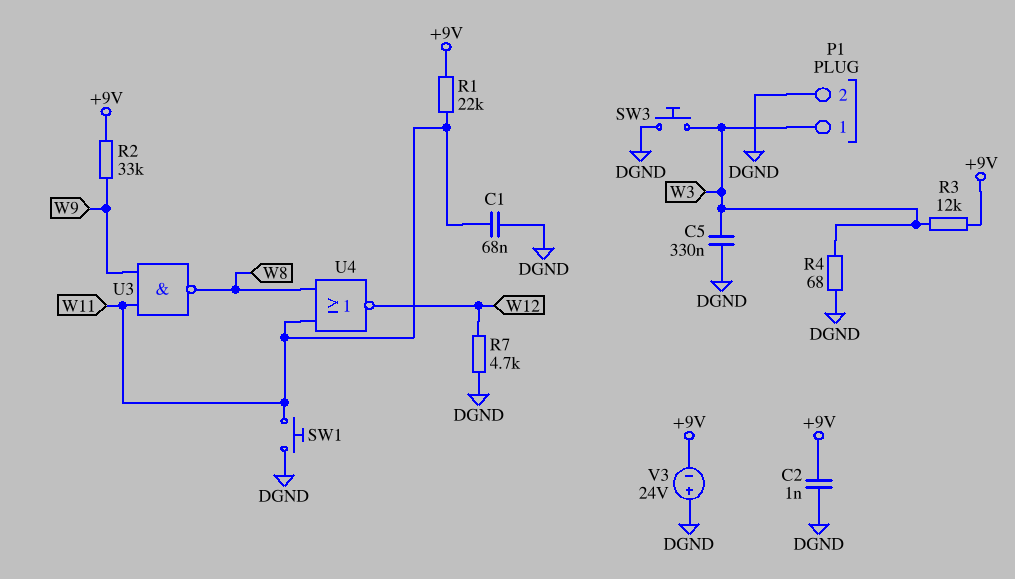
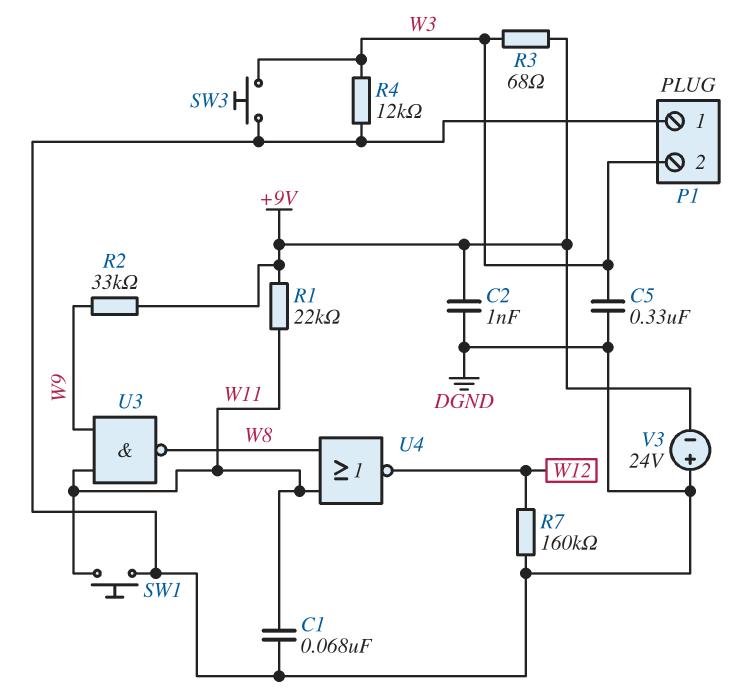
P1 pin 1: W3 -> DGND
P1 pin 2: DGND -> W3
R3: 12k (+9V, W3) -> 68 (+9V, W3)
R4: 68 (DGND, W3) -> 12k (DGND, W3)
R7: 4.7k (DGND, W12) -> 160k (DGND, W12)

